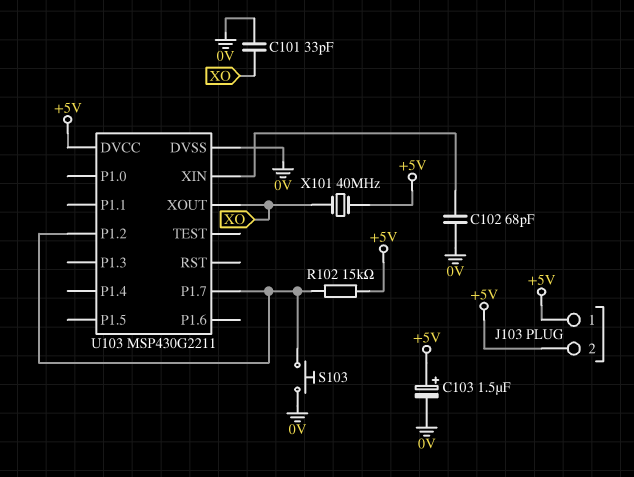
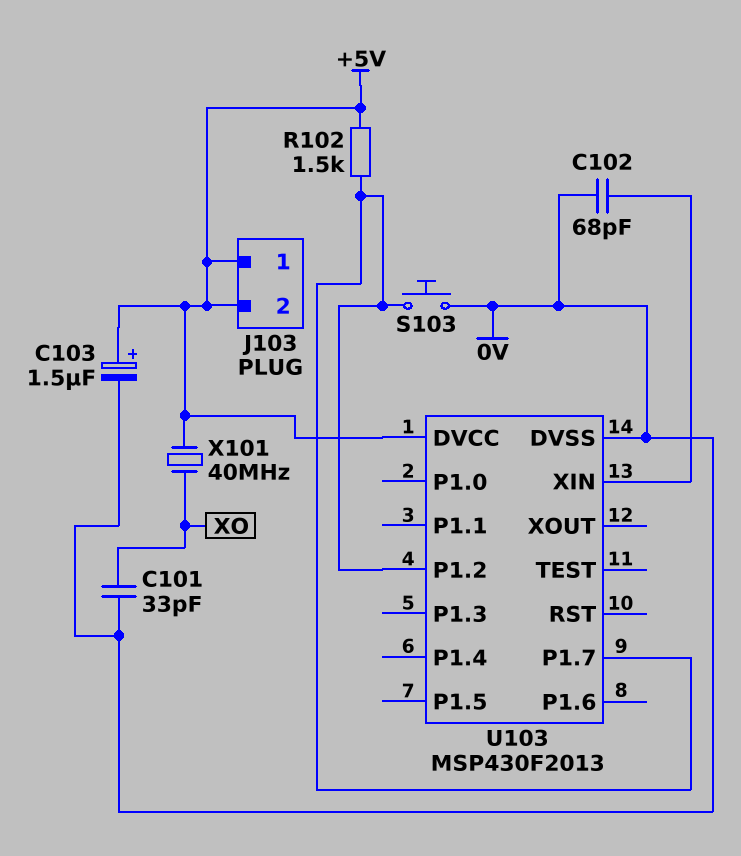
R102: 15k (+5V, U103/P1.2) -> 1.5k (+5V, U103/P1.2)
U103: MSP430G2211 -> MSP430F2013
U103 pin XOUT: XO -> none

